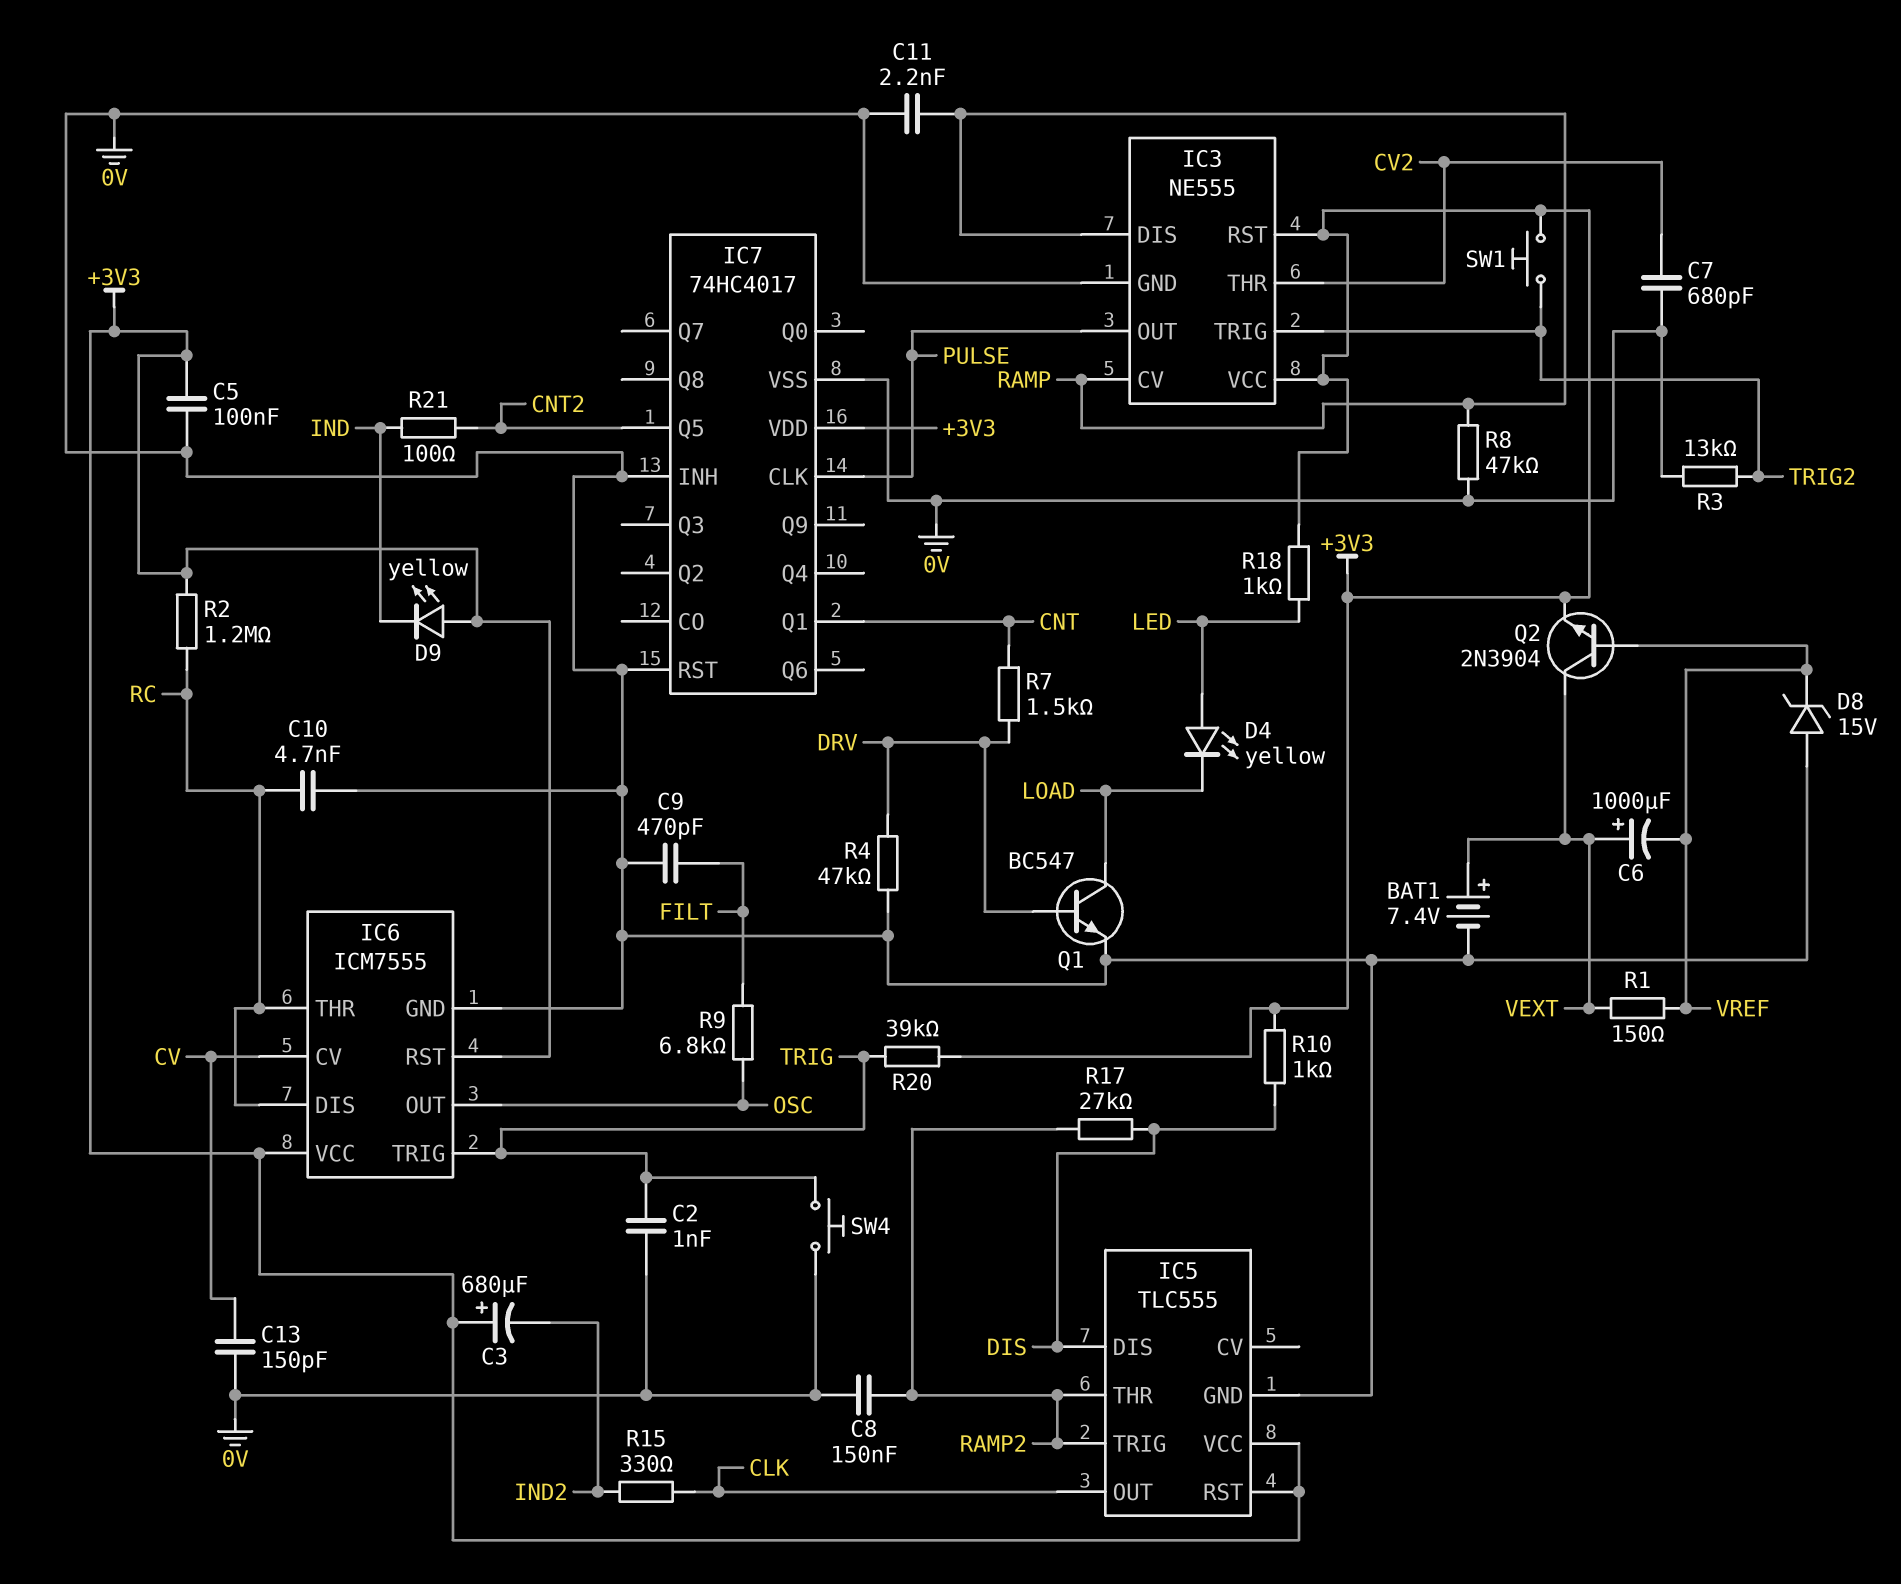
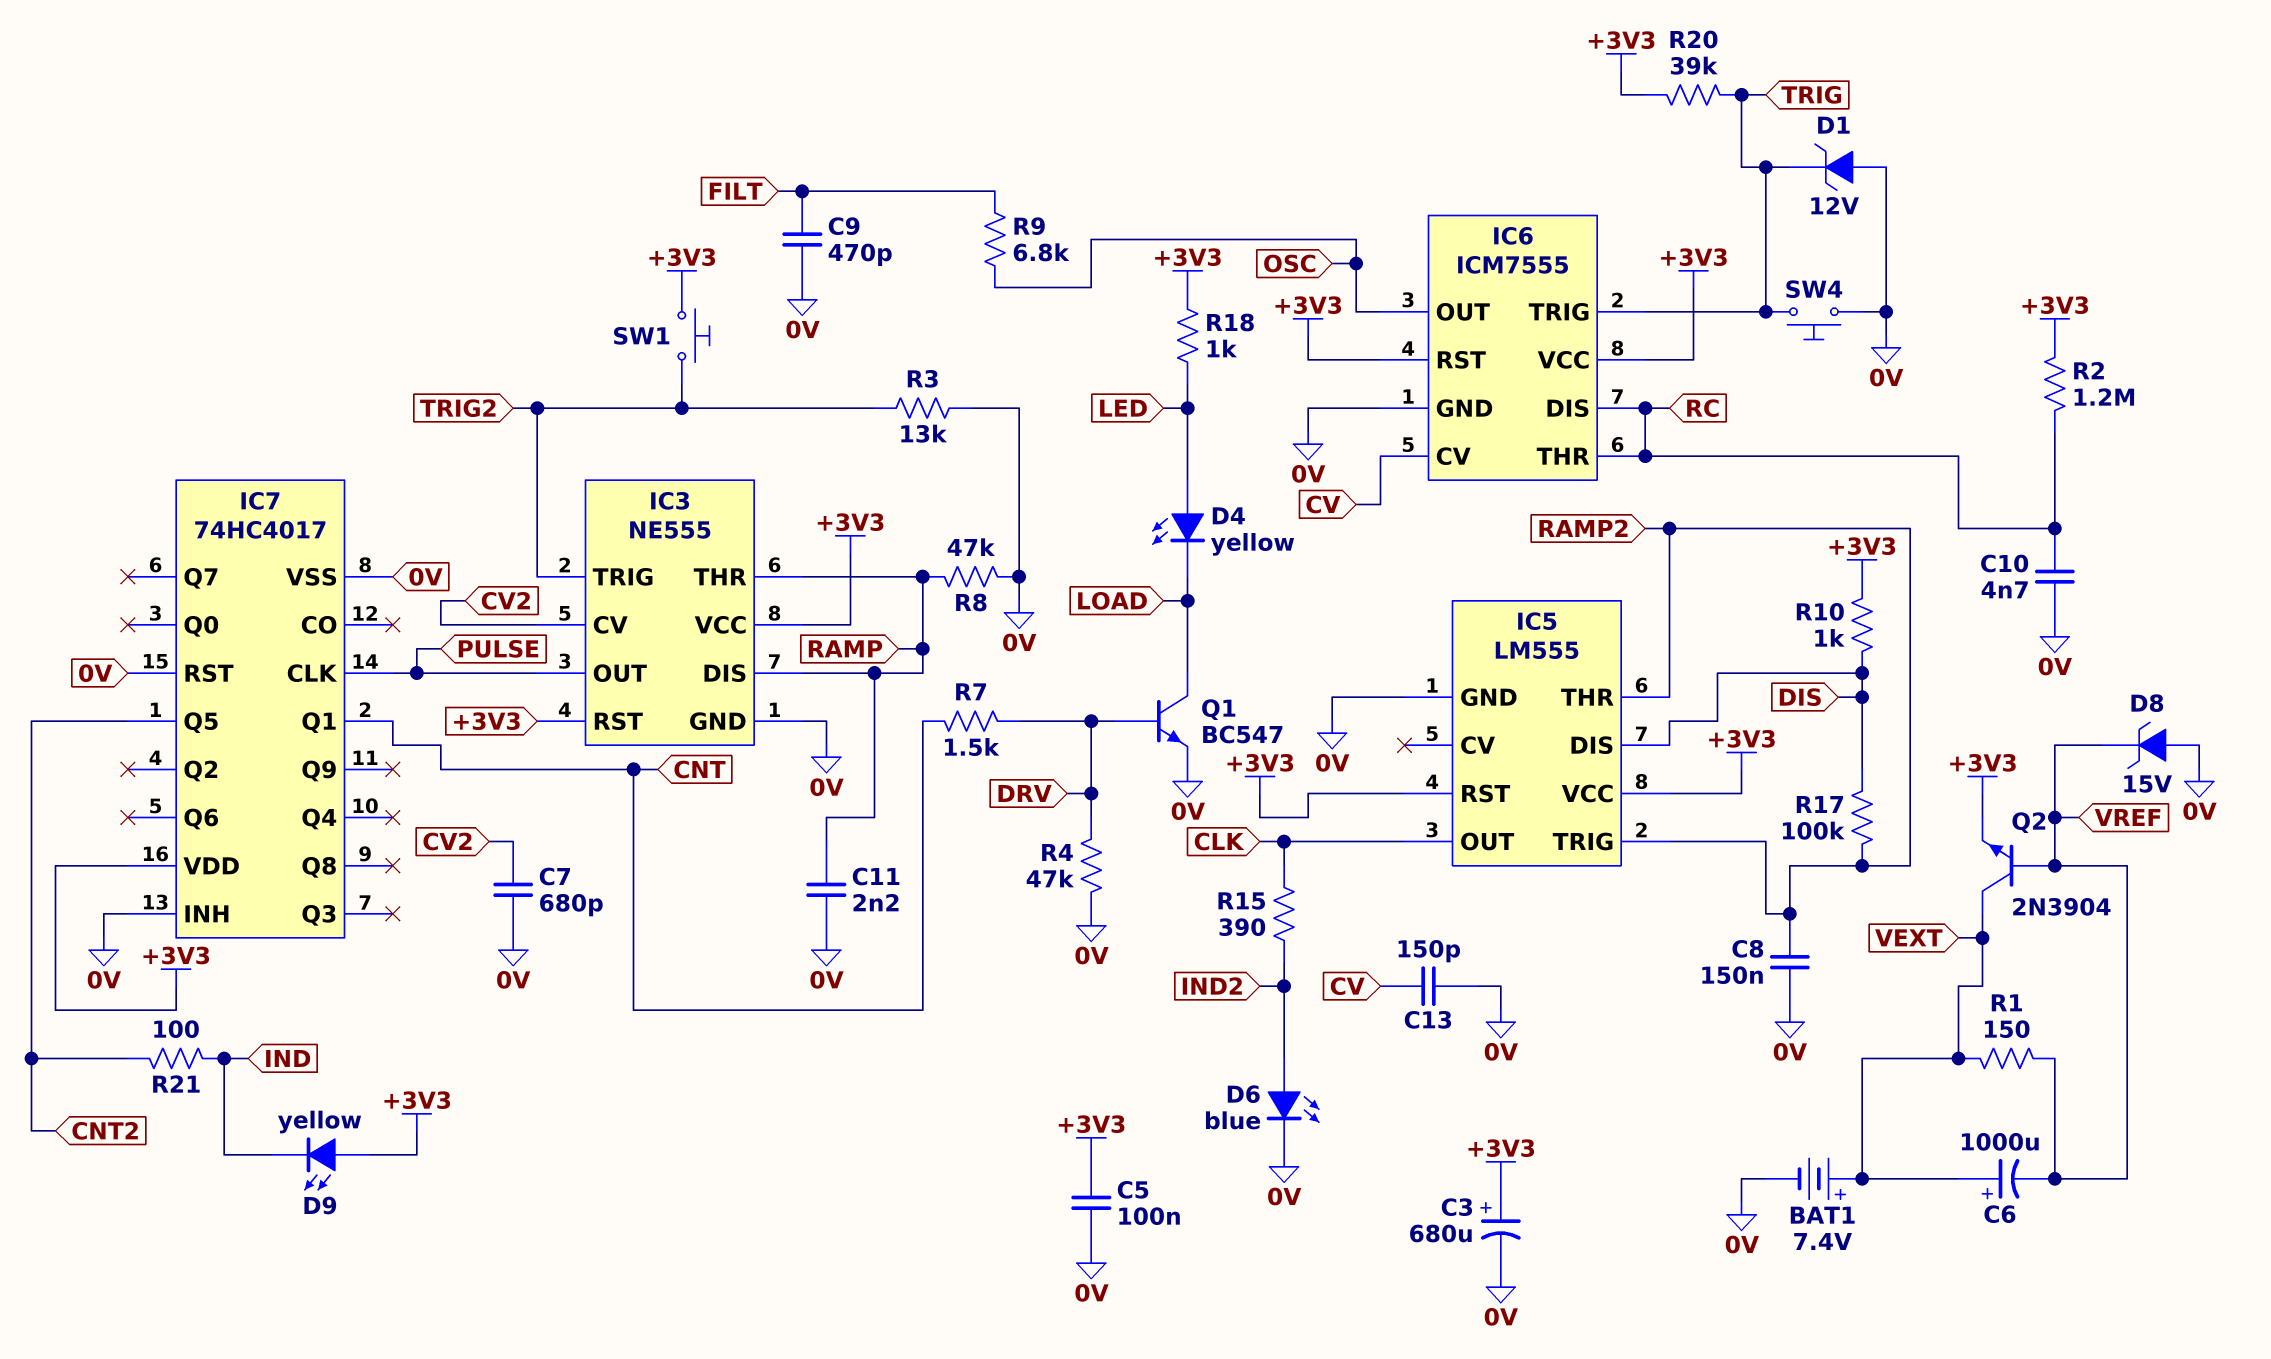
C2: 1nF (0V, TRIG) -> none
C3: 680uF (plus +3V3, minus IND2) -> 680uF (plus +3V3, minus 0V)
D1: none -> zener 12V (A 0V, K TRIG)
D6: none -> LED blue (A IND2, K 0V)
IC3 pin CV: RAMP -> CV2
IC3 pin THR: CV2 -> RAMP
IC5: TLC555 -> LM555
R15: 330 (CLK, IND2) -> 390 (CLK, IND2)
R17: 27k (DIS, RAMP2) -> 100k (DIS, RAMP2)

